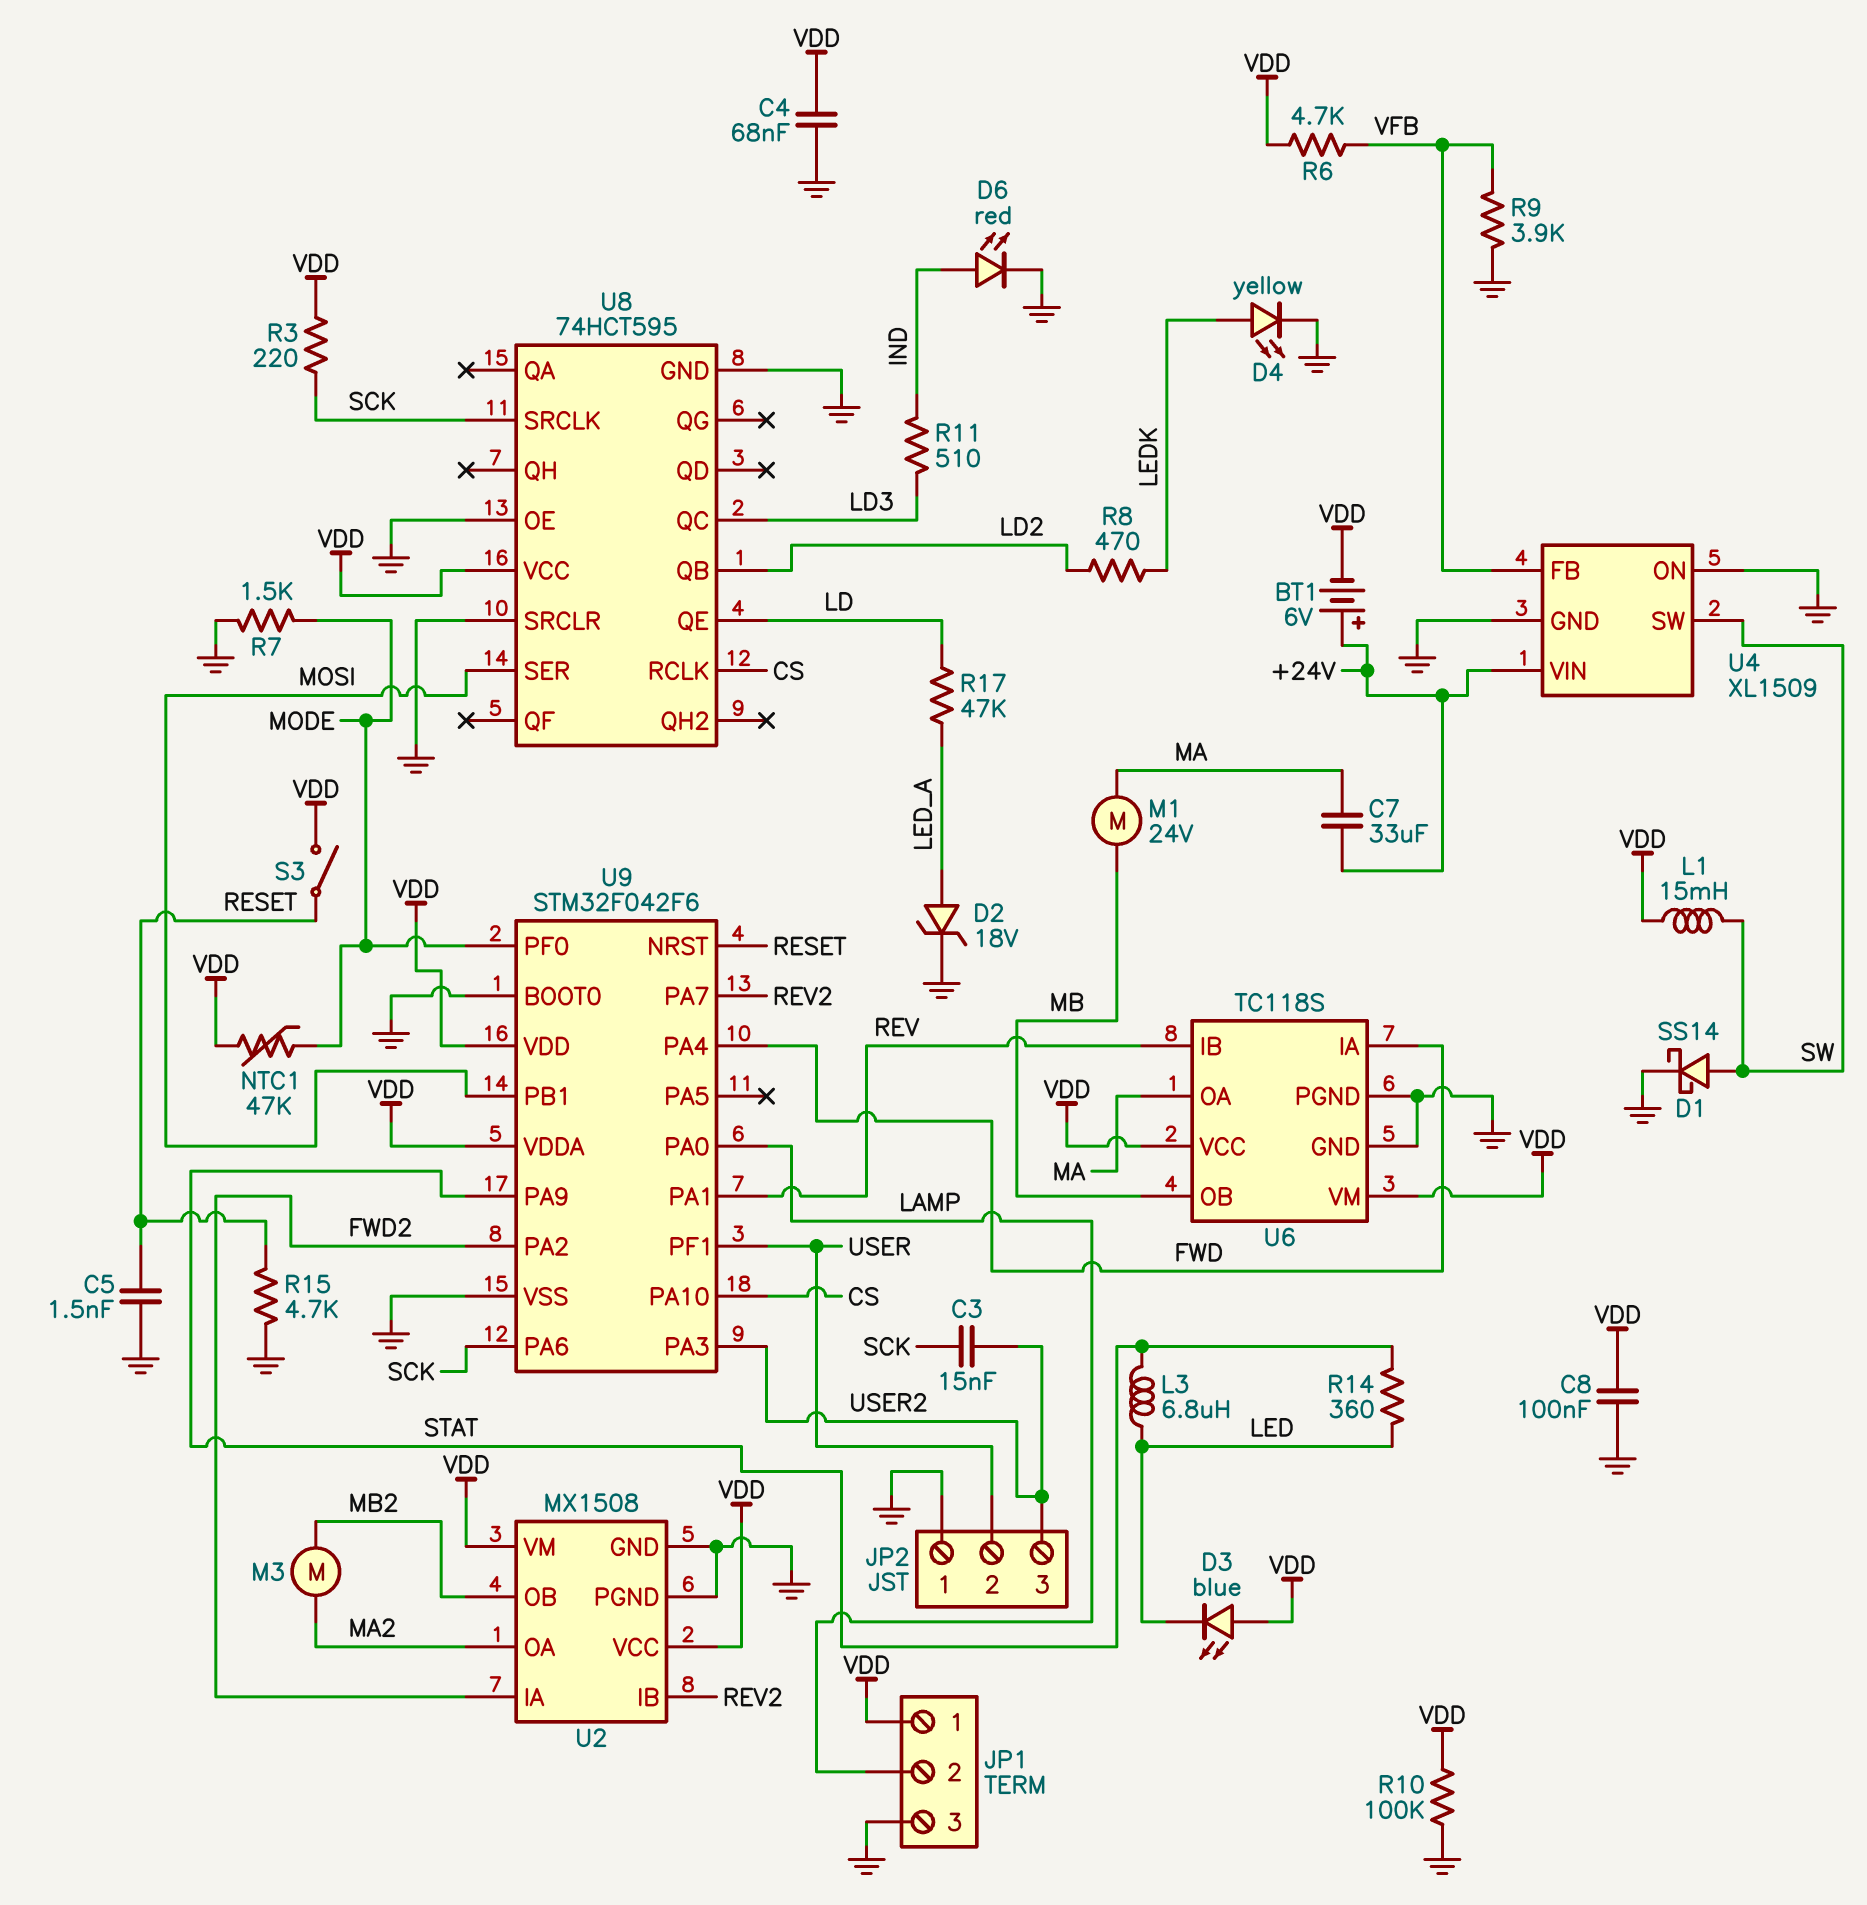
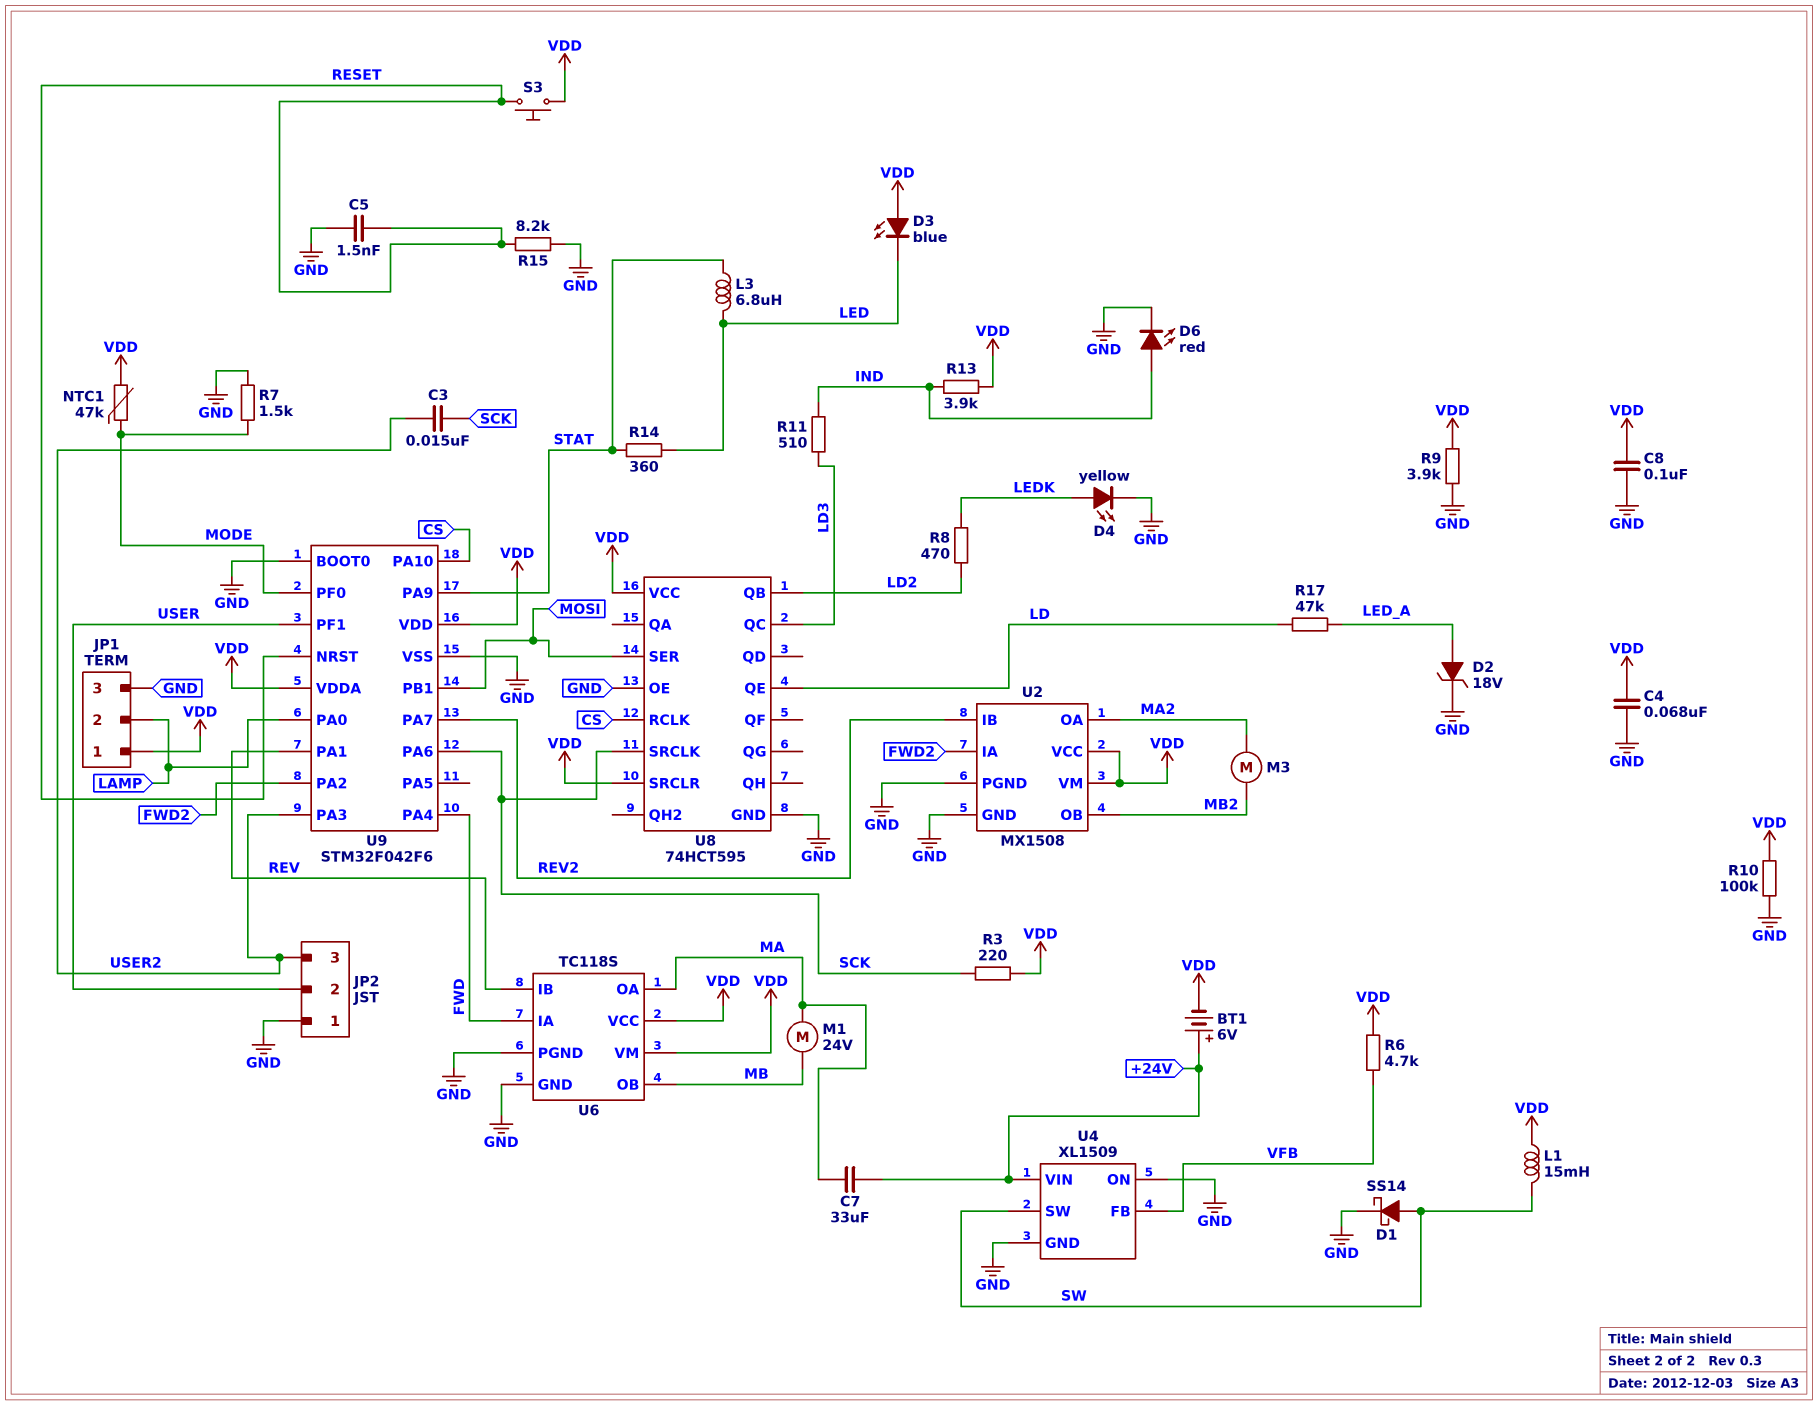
R9: 3.9k (GND, VFB) -> 3.9k (GND, VDD)
R13: none -> 3.9k (IND, VDD)
R15: 4.7k (GND, RESET) -> 8.2k (GND, RESET)
S3: switch (RESET, VDD) -> button (RESET, VDD)
U8 pin SRCLR: GND -> VDD

